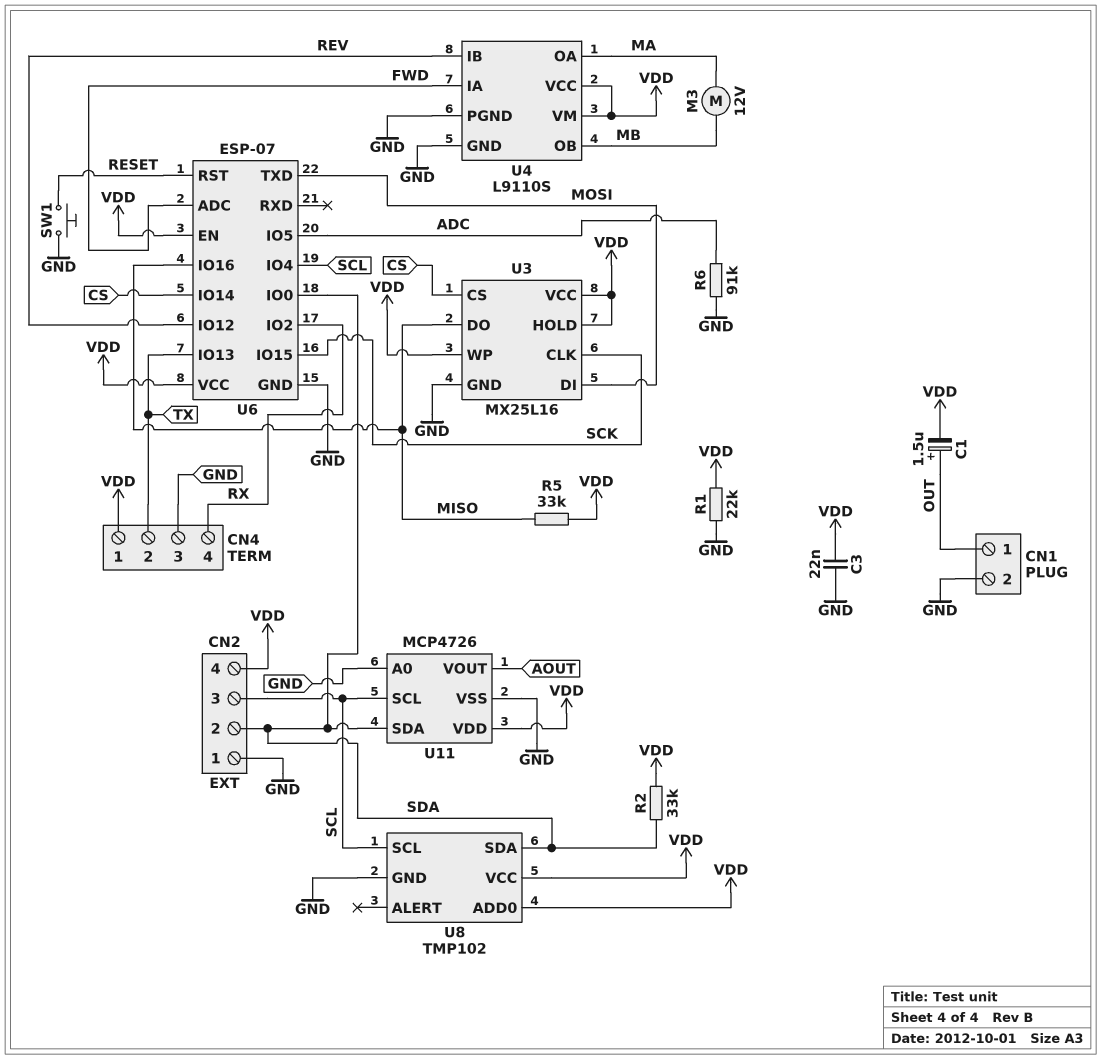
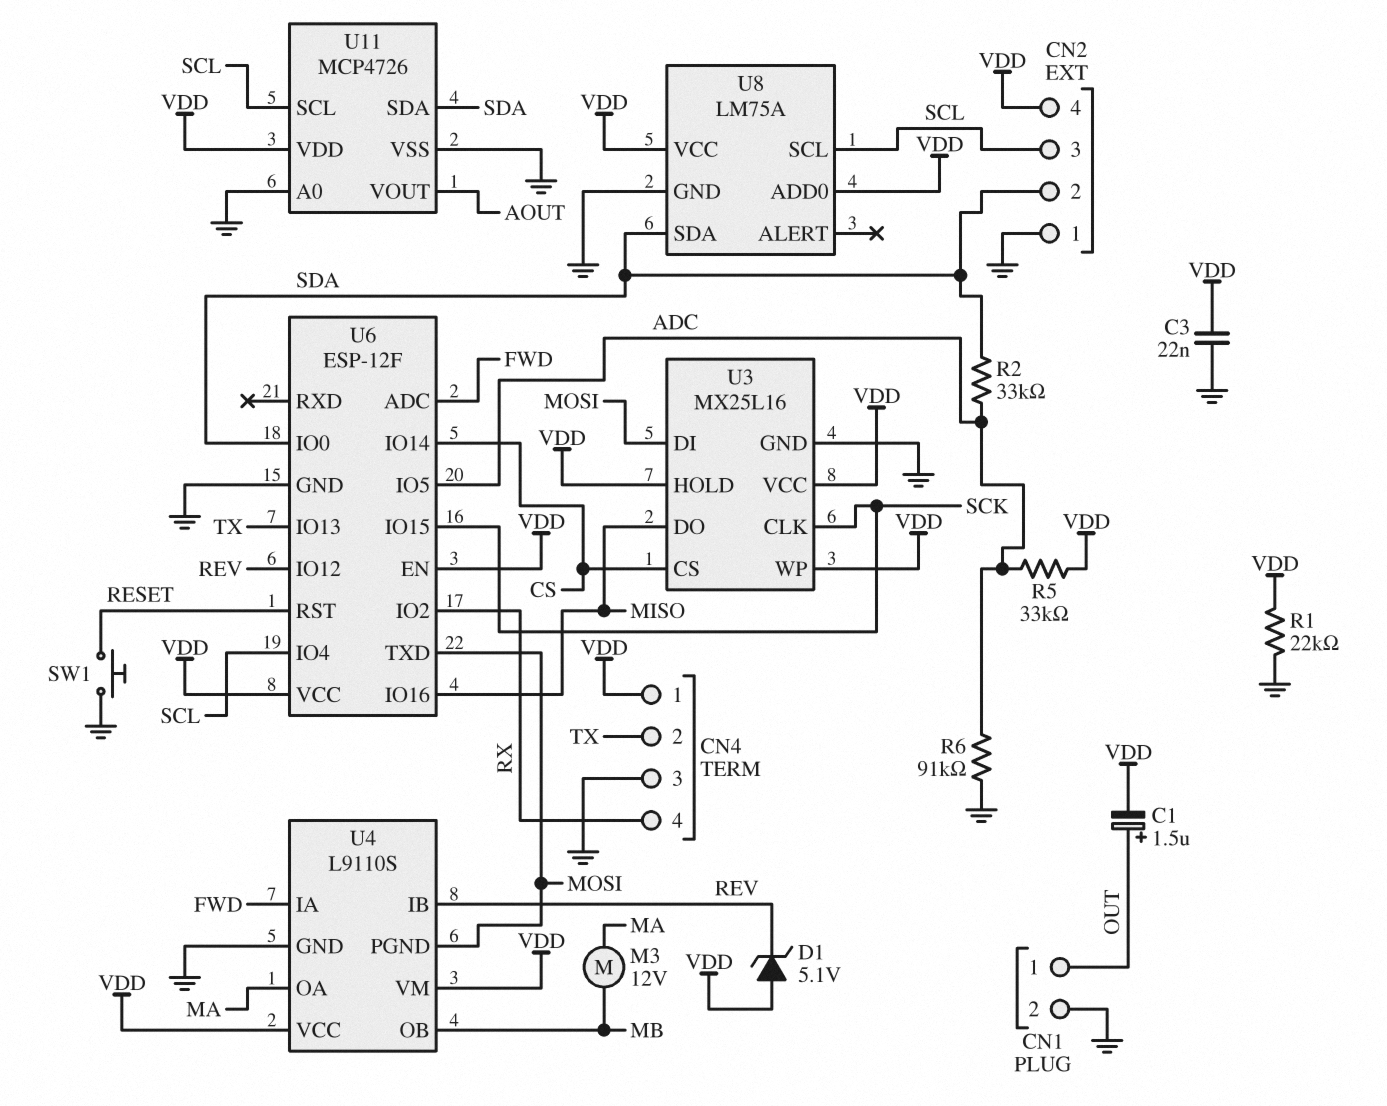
D1: none -> zener 5.1V (A VDD, K REV)
R2: 33k (SDA, VDD) -> 33k (ADC, SDA)
R5: 33k (MISO, VDD) -> 33k (ADC, VDD)
U4 pin PGND: GND -> MOSI
U6: ESP-07 -> ESP-12F
U8: TMP102 -> LM75A

